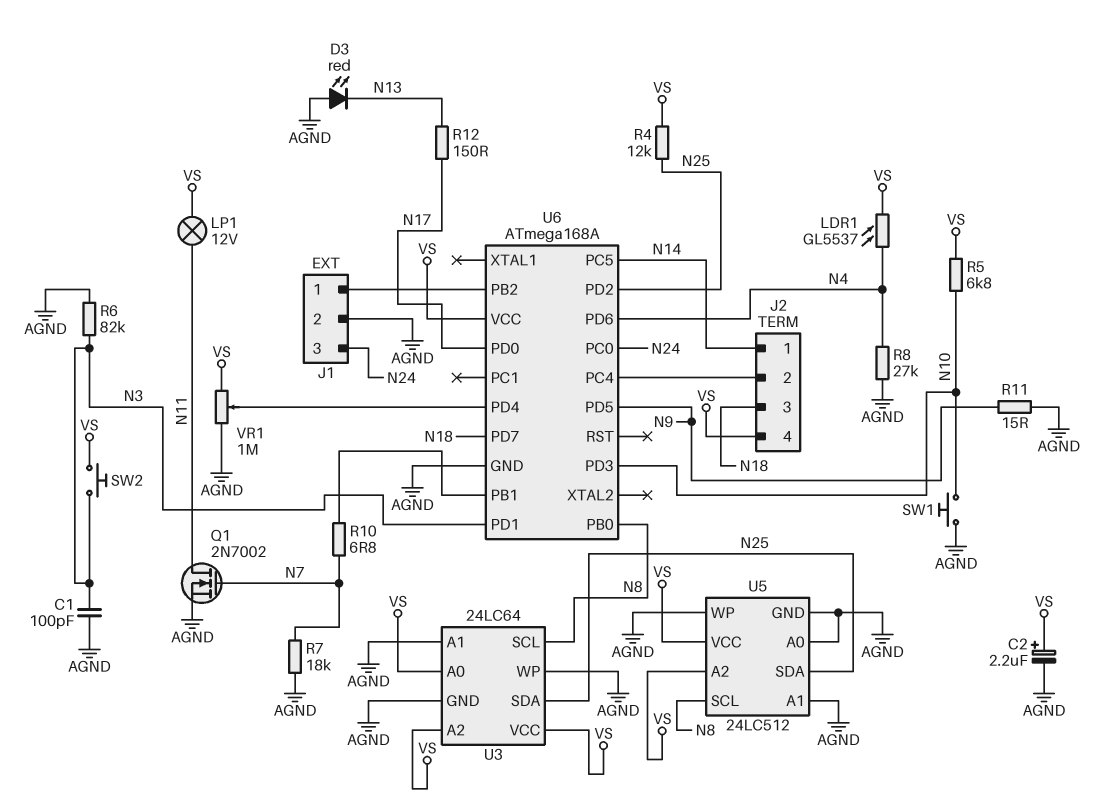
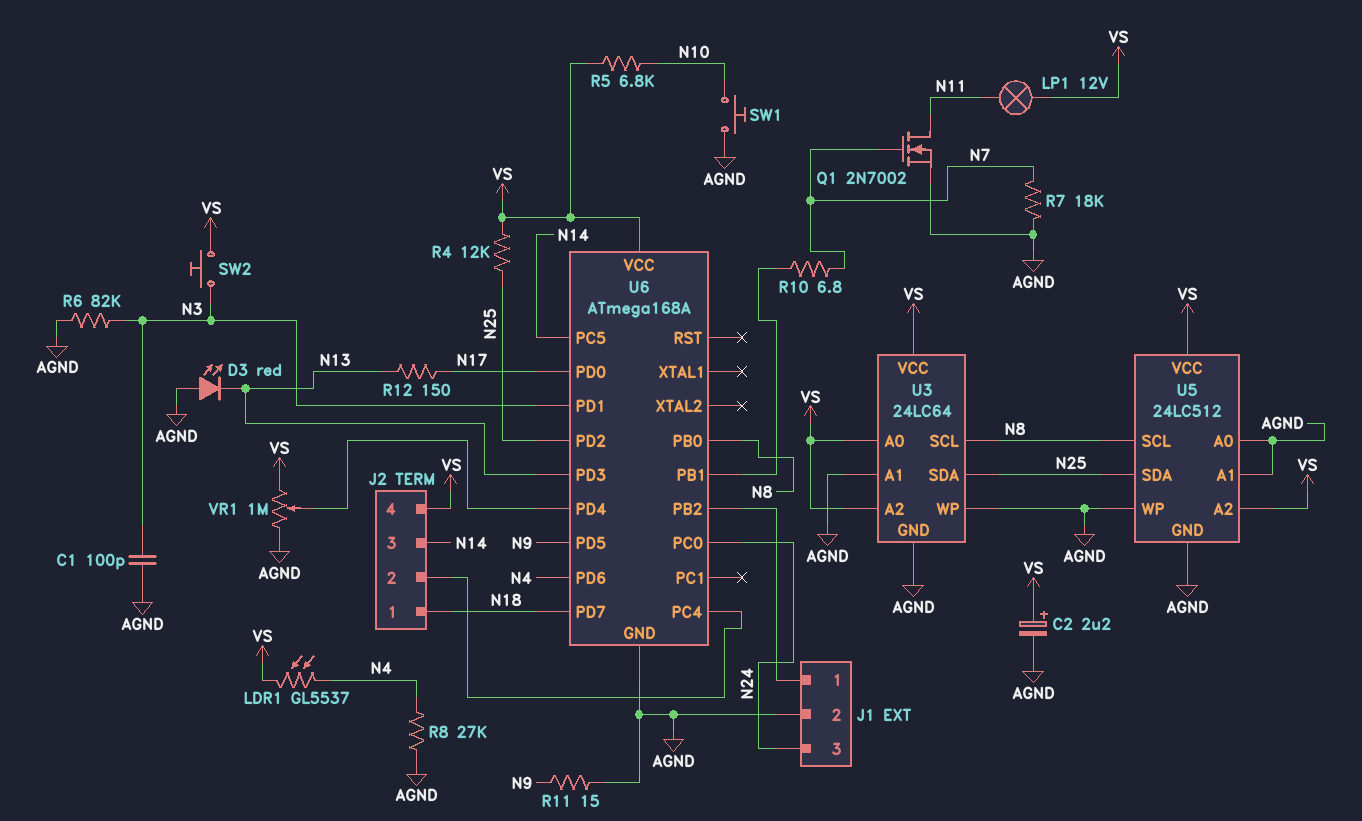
J2 pin 1: N14 -> N18
J2 pin 3: N18 -> N14
U6 pin PD3: N10 -> N13

